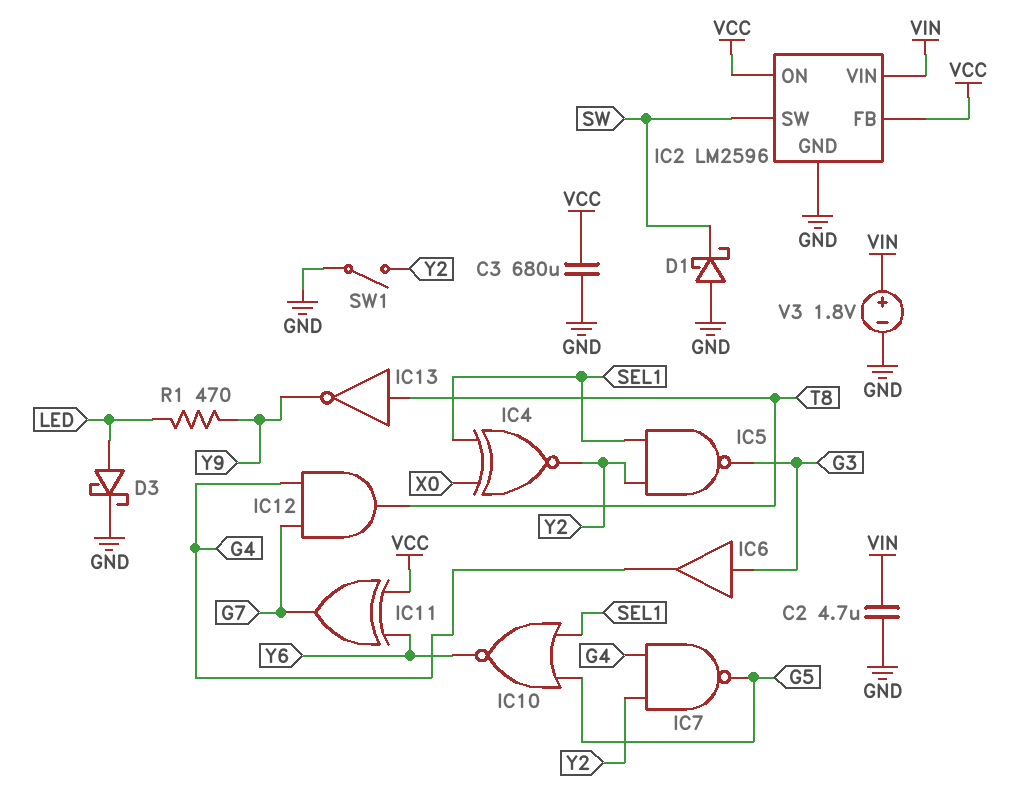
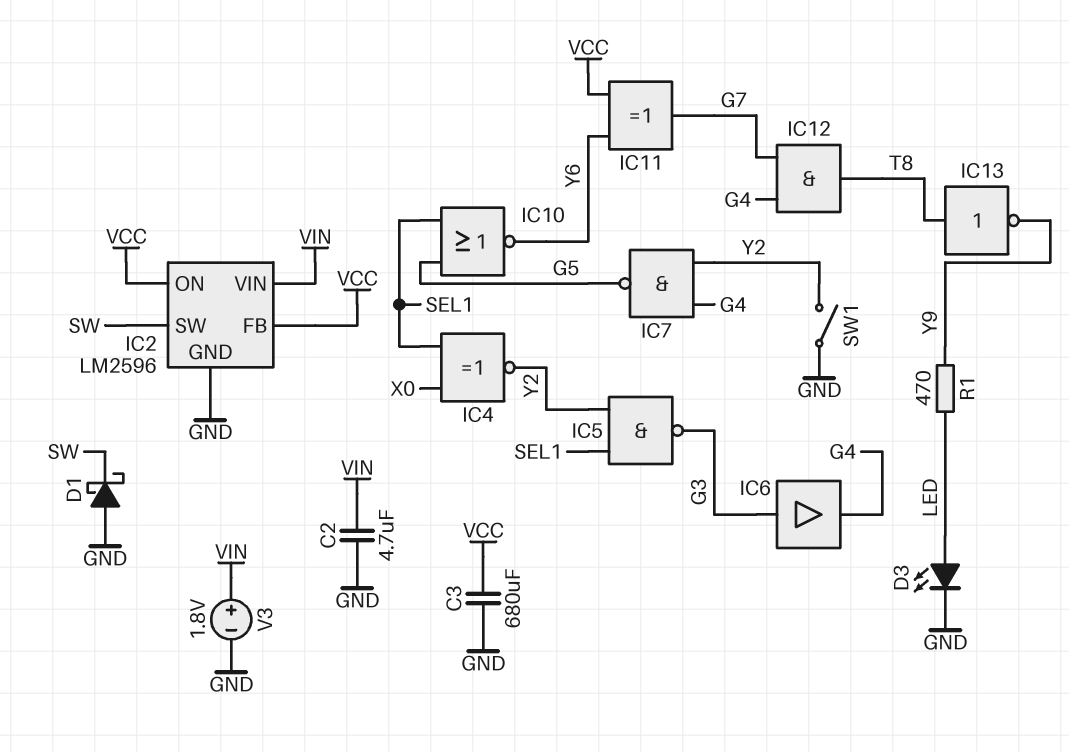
D3: schottky (A LED, K GND) -> LED (A LED, K GND)

